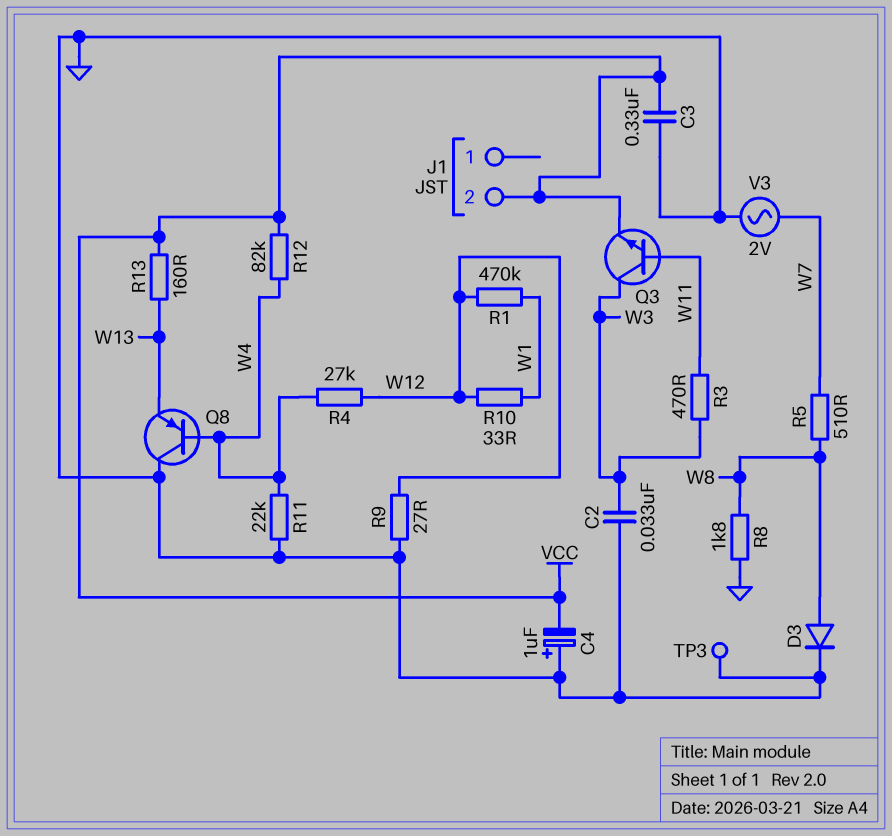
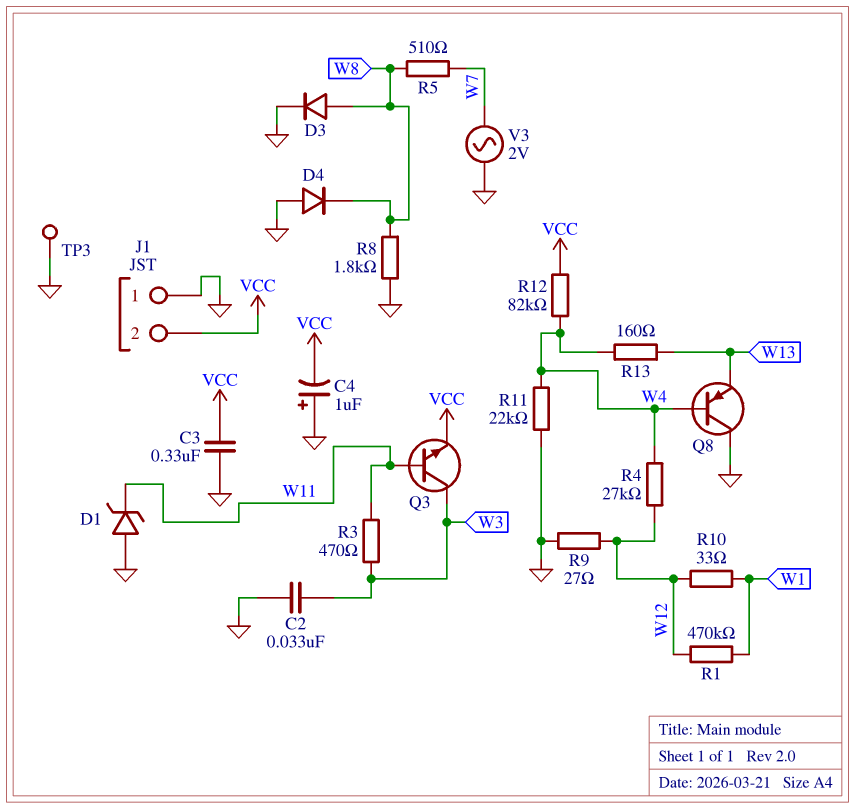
D1: none -> zener (A GND, K W11)
D4: none -> diode (A GND, K W8)
J1 pin 1: none -> GND
R13: 160 (VCC, W13) -> 160 (W4, W13)

